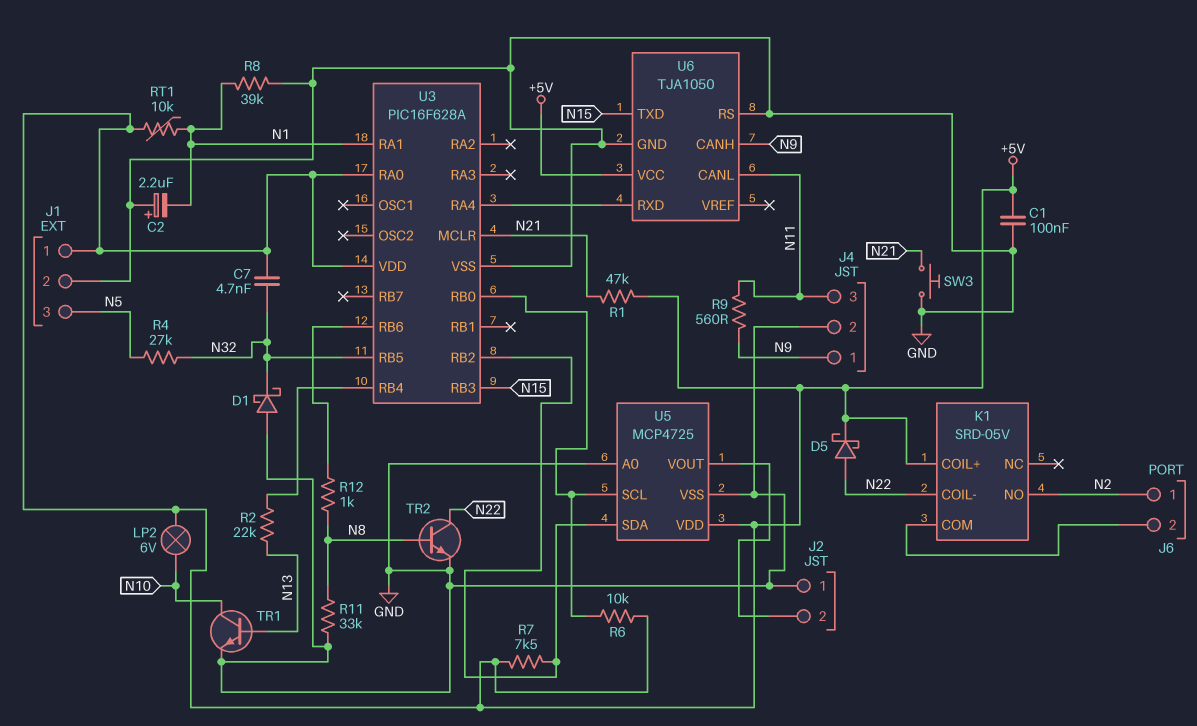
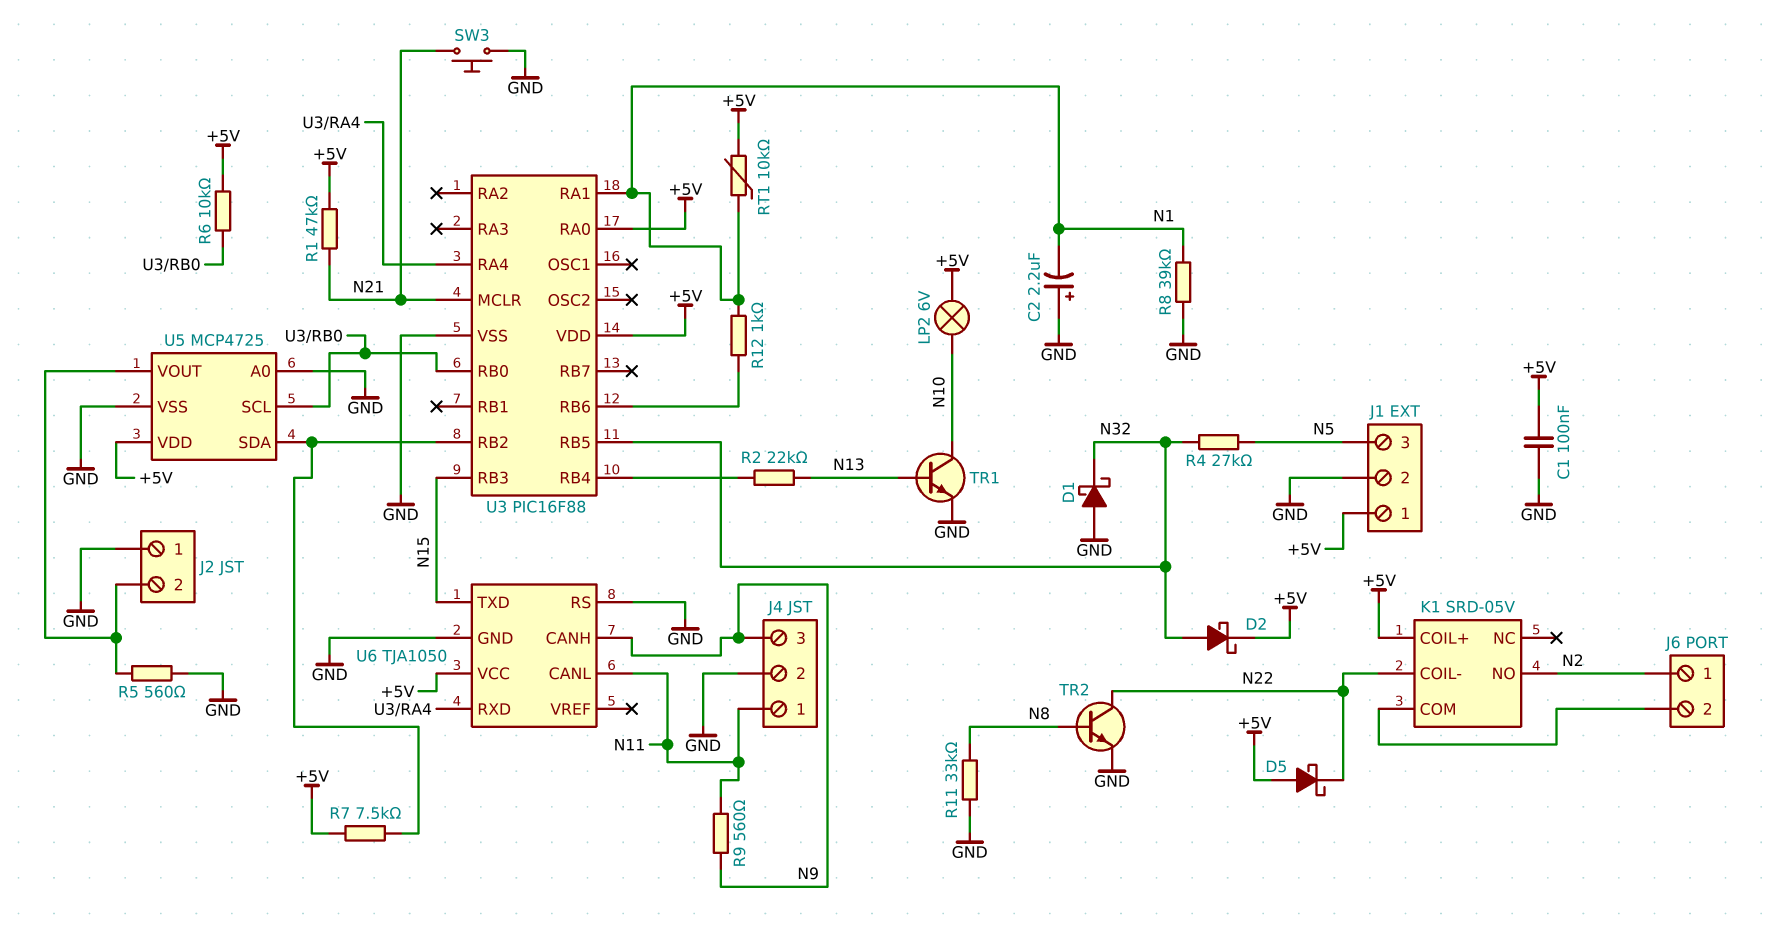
C7: 4.7nF (+5V, N32) -> none
D2: none -> schottky (A N32, K +5V)
D5: schottky (A N22, K +5V) -> schottky (A +5V, K N22)
J4 pin 1: N9 -> N11
J4 pin 3: N11 -> N9
R5: none -> 560 (GND, J2/2)
R12: 1k (N8, U3/RB6) -> 1k (N1, U3/RB6)
U3: PIC16F628A -> PIC16F88

